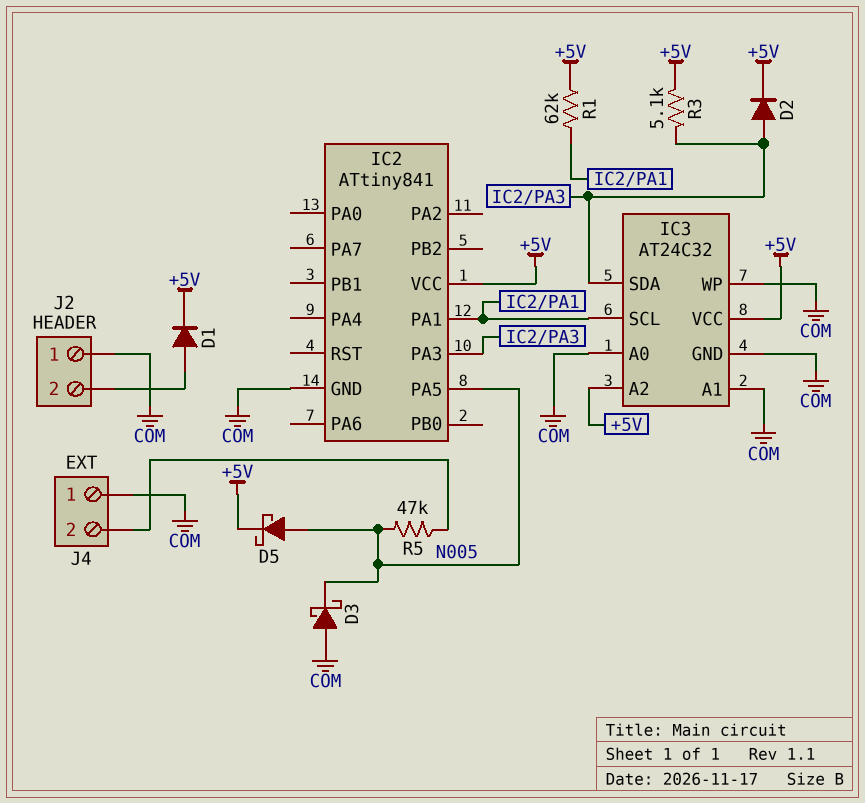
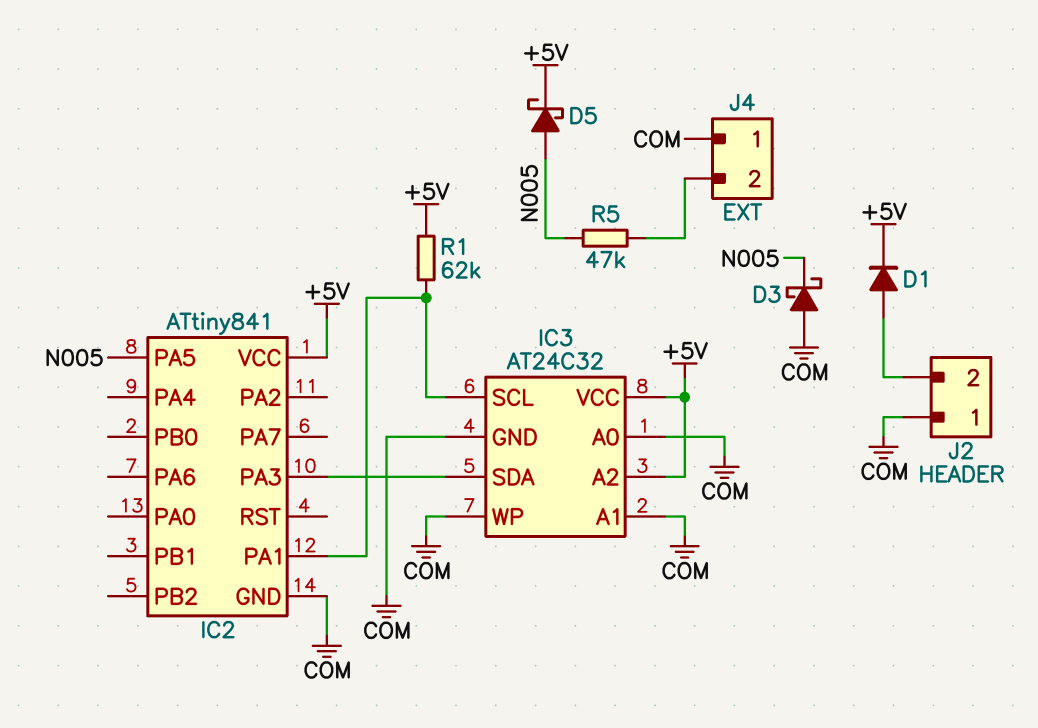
D2: diode (A IC2/PA3, K +5V) -> none
R3: 5.1k (+5V, IC2/PA3) -> none

